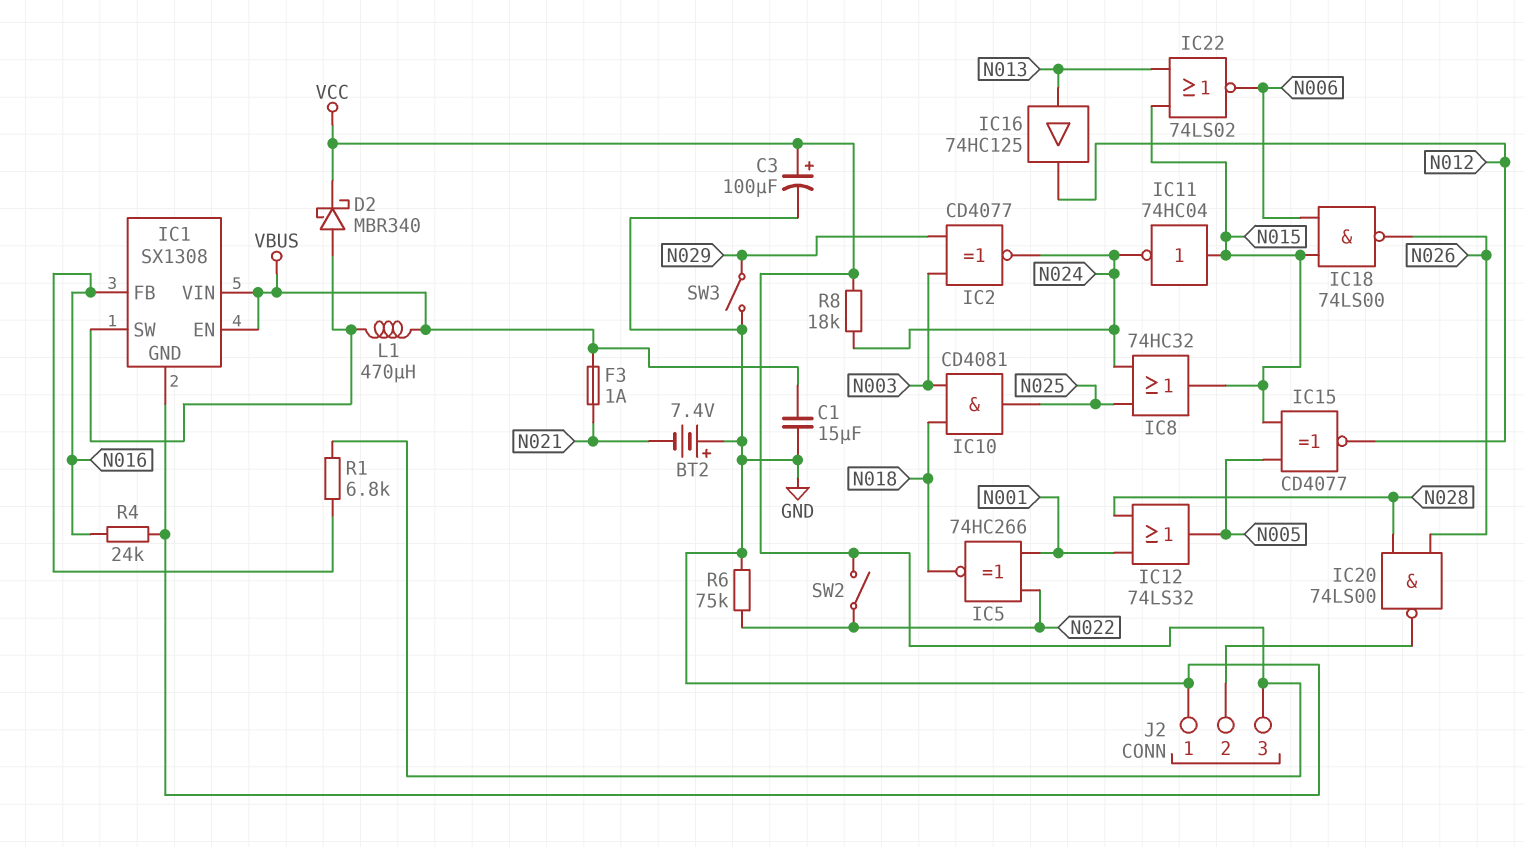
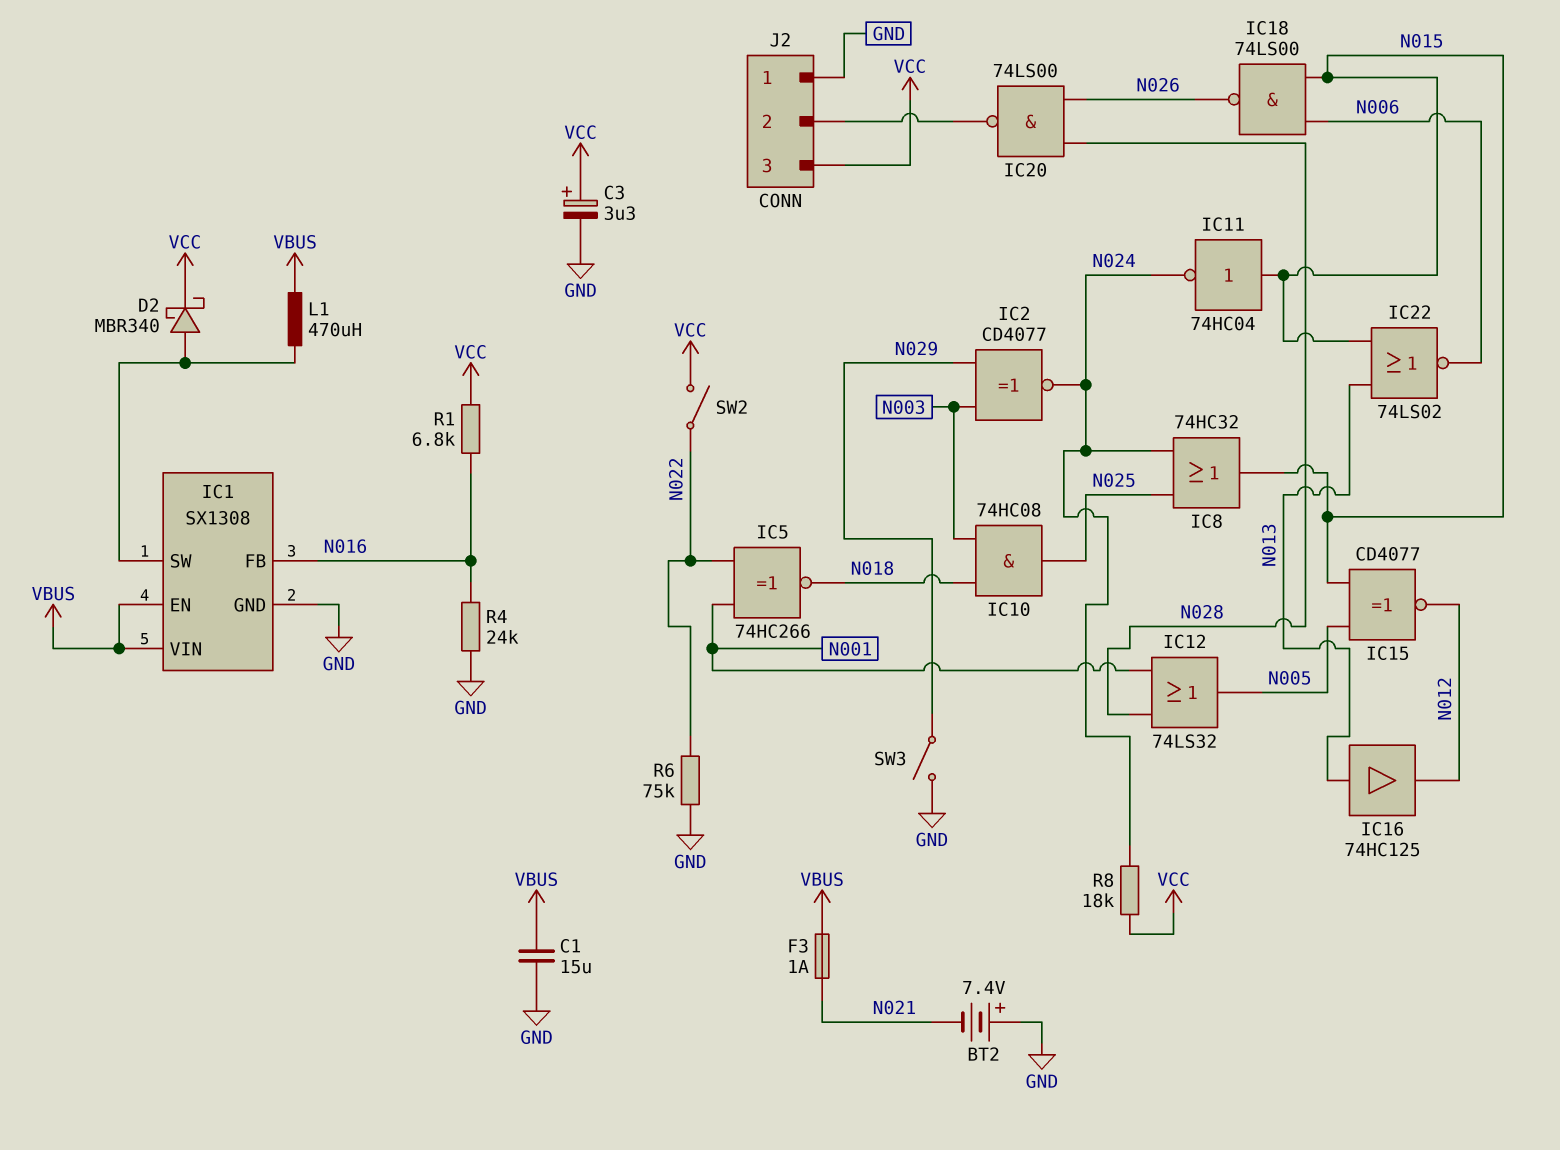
C3: 100uF (plus VCC, minus GND) -> 3.3uF (plus VCC, minus GND)
IC10: AND CD4081 (in N003, in N018, out N025) -> AND 74HC08 (in N003, in N018, out N025)

